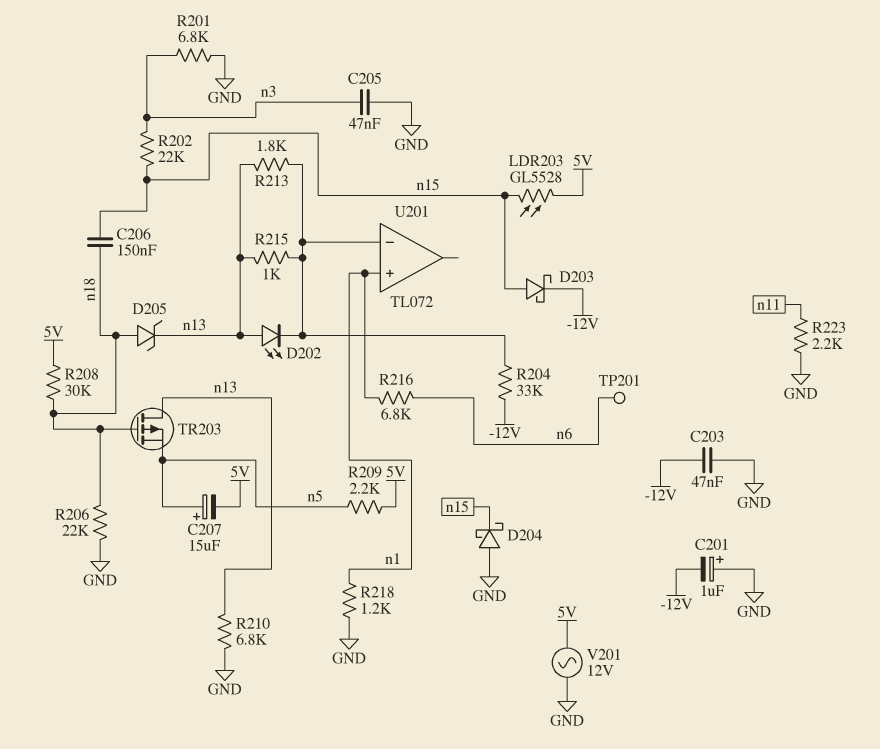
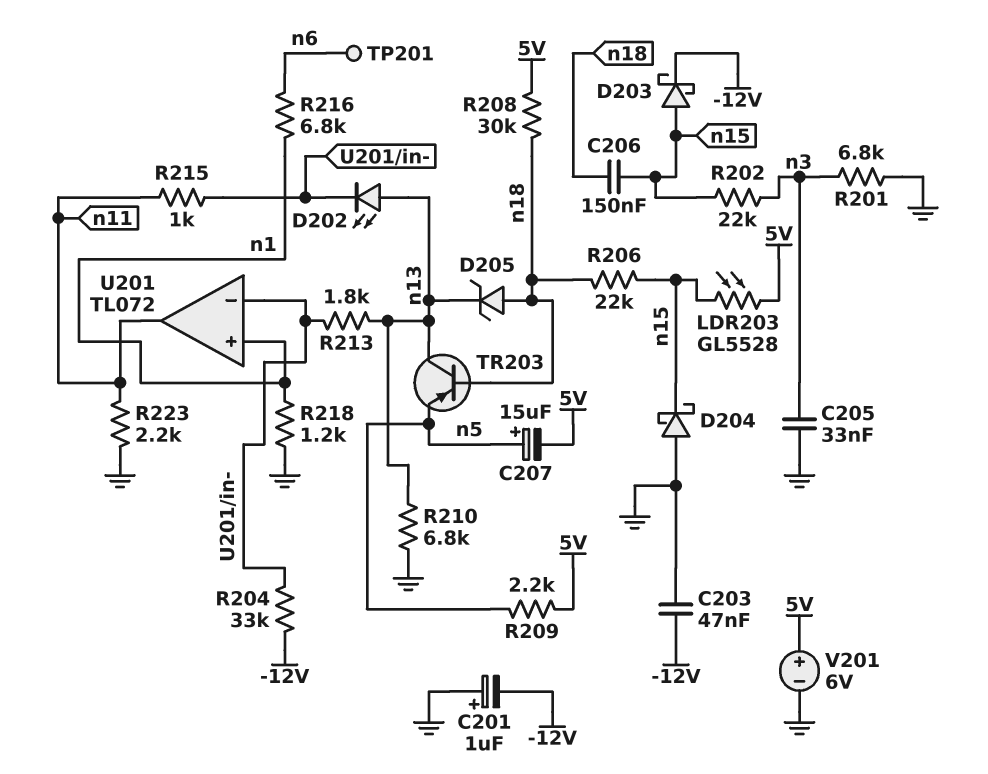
C205: 47nF (GND, n3) -> 33nF (GND, n3)
R206: 22k (GND, n18) -> 22k (n15, n18)
R215: 1k (U201/in-, n13) -> 1k (U201/in-, n11)
TR203: PMOS (G n18, D n13, S n5) -> PNP (B n18, C n13, E n5)
U201 pin out: none -> n11
V201: AC 12V (5V, GND) -> 6V (plus 5V, minus GND)

